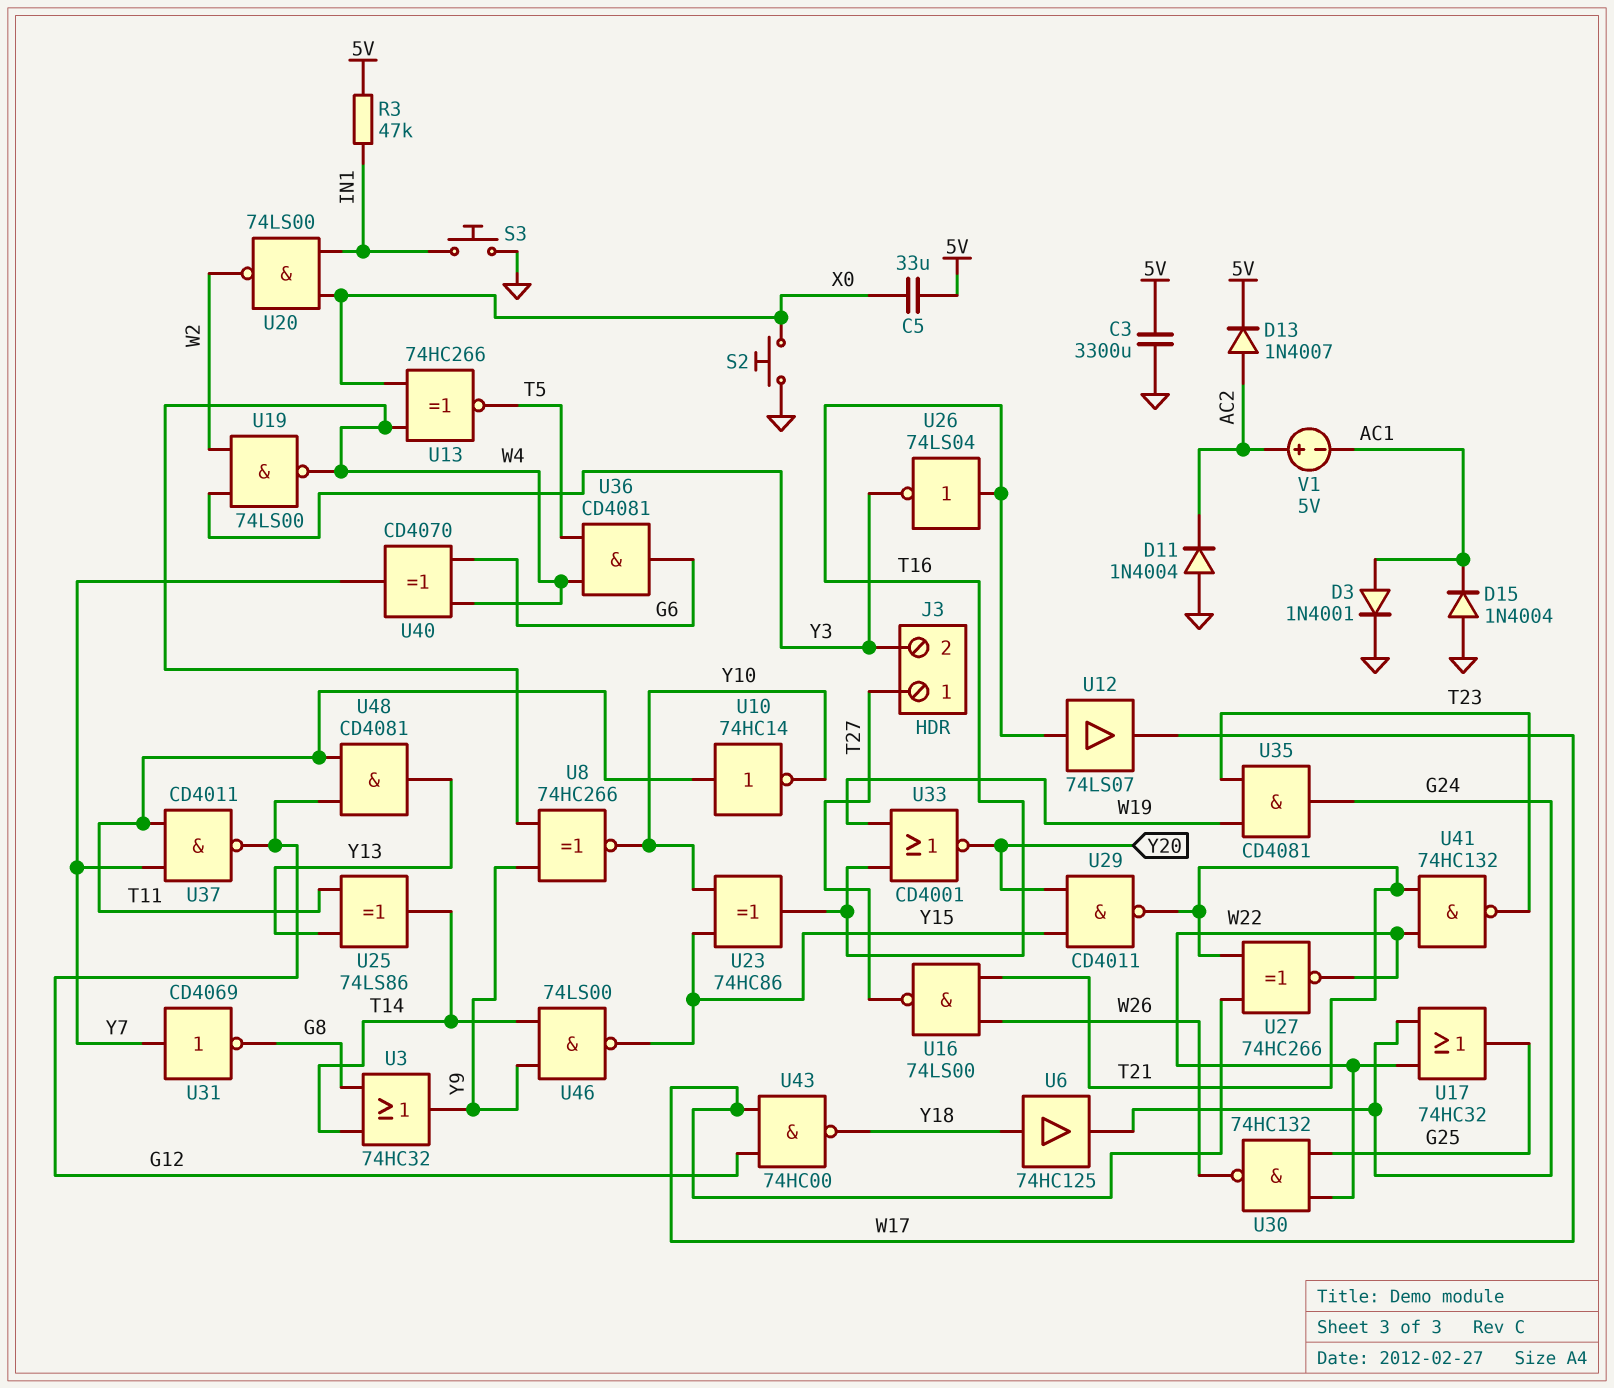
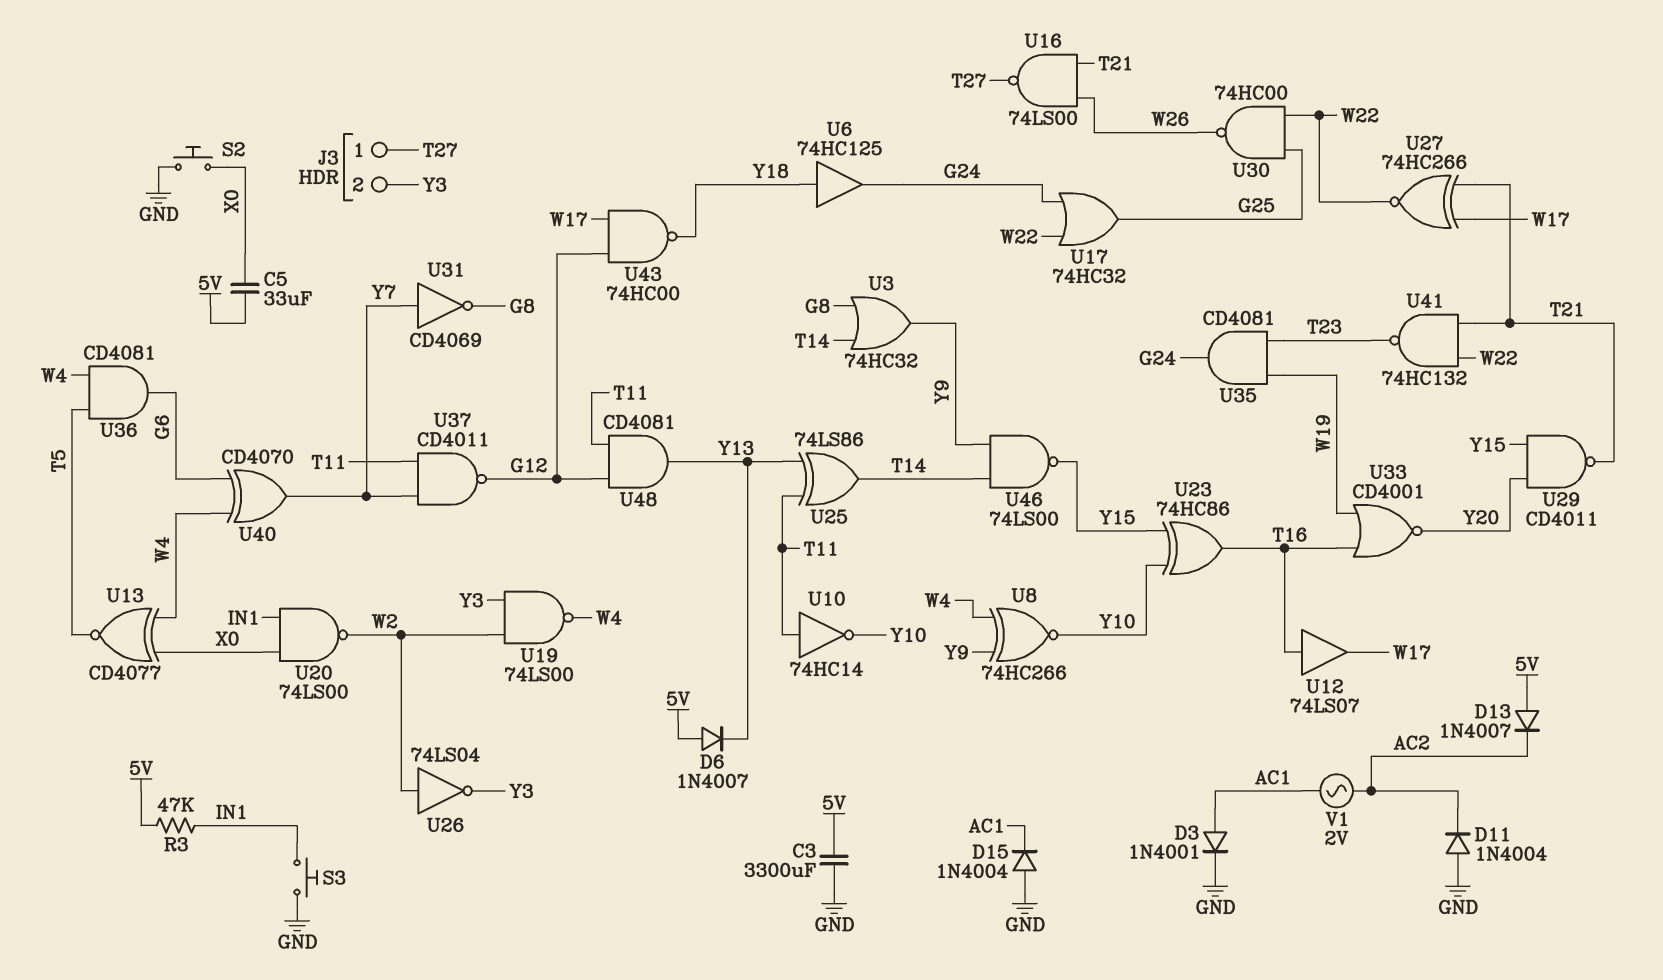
D6: none -> diode 1N4007 (A 5V, K Y13)
D13: diode 1N4007 (A AC2, K 5V) -> diode 1N4007 (A 5V, K AC2)
U13: XNOR 74HC266 (in W4, in X0, out T5) -> XNOR CD4077 (in W4, in X0, out T5)
U26: NOT 74LS04 (in T16, out Y3) -> NOT 74LS04 (in W2, out Y3)
U30: NAND 74HC132 (in G25, in W22, out W26) -> NAND 74HC00 (in G25, in W22, out W26)
V1: 5V (plus AC2, minus AC1) -> AC 2V (AC1, AC2)

